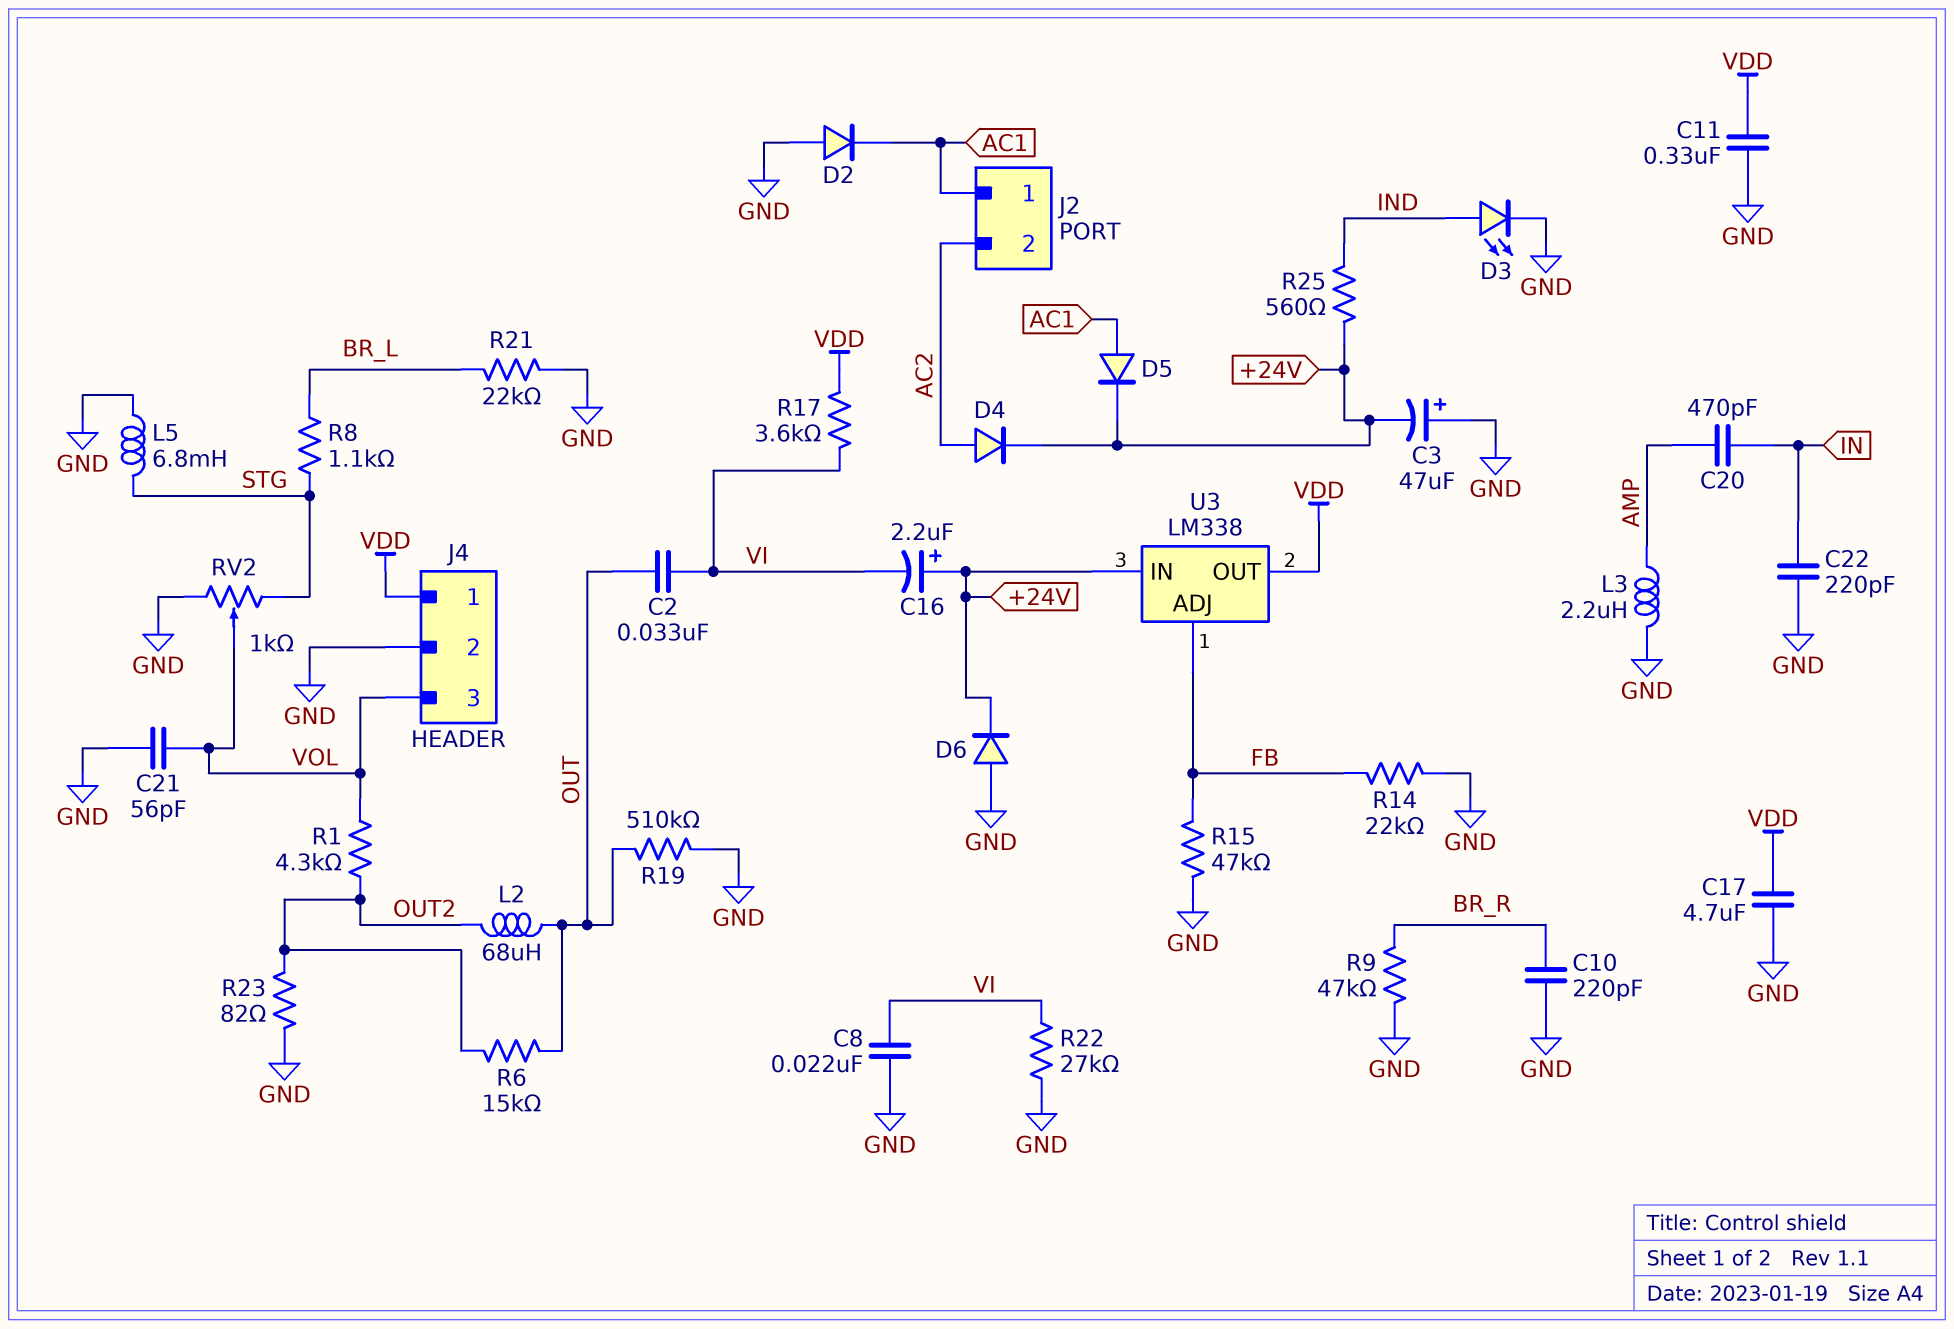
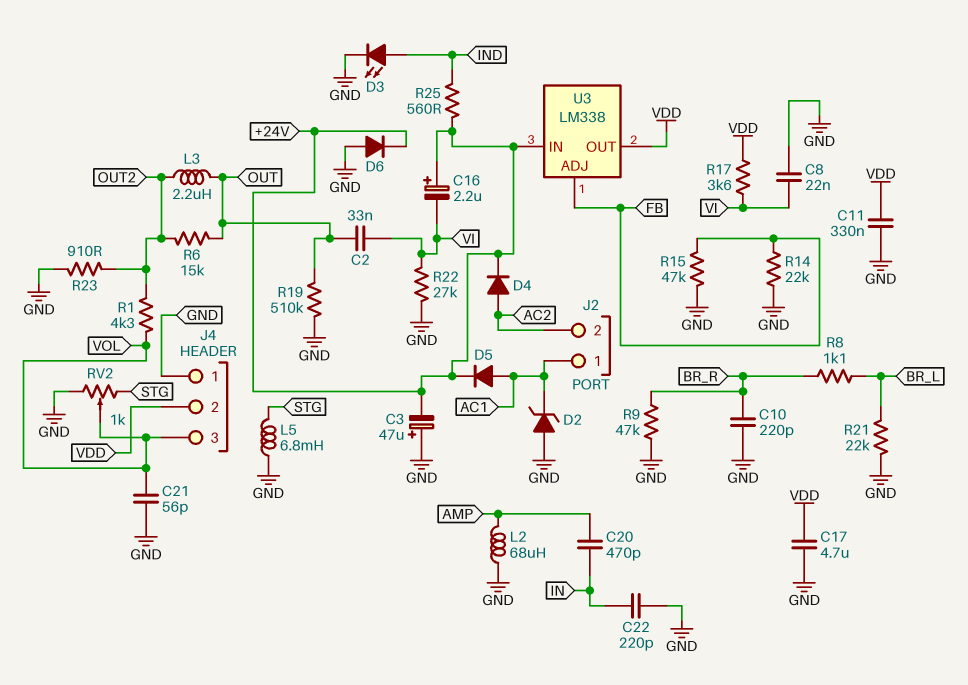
D2: diode (A GND, K AC1) -> zener (A GND, K AC1)
J4 pin 1: VDD -> GND
J4 pin 2: GND -> VDD
L2: 68uH (OUT, OUT2) -> 68uH (AMP, GND)
L3: 2.2uH (AMP, GND) -> 2.2uH (OUT, OUT2)
R8: 1.1k (BR_L, STG) -> 1.1k (BR_L, BR_R)
R23: 82 (GND, OUT2) -> 910 (GND, OUT2)

